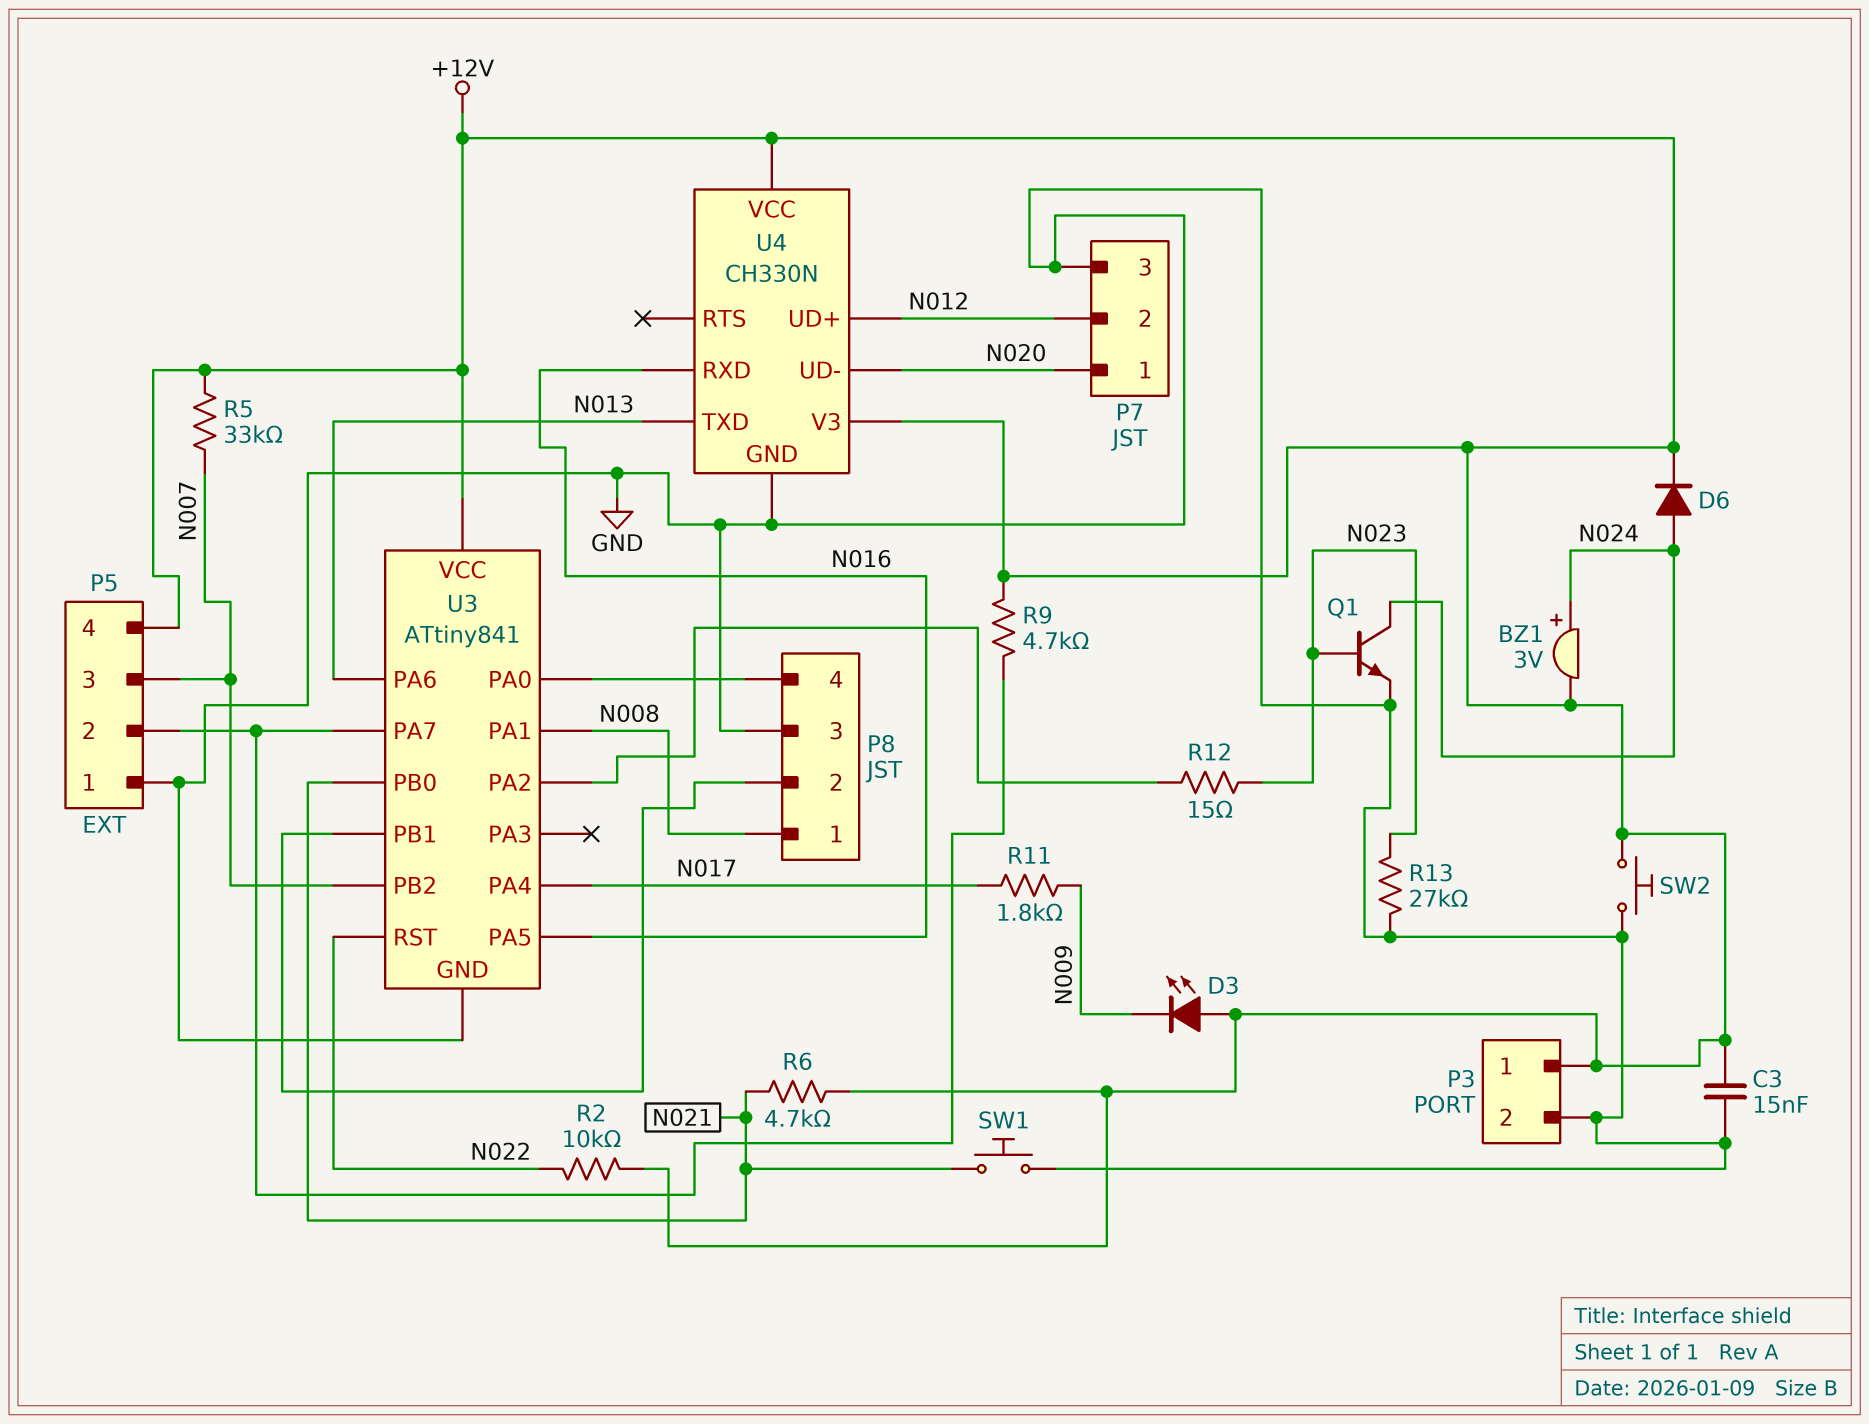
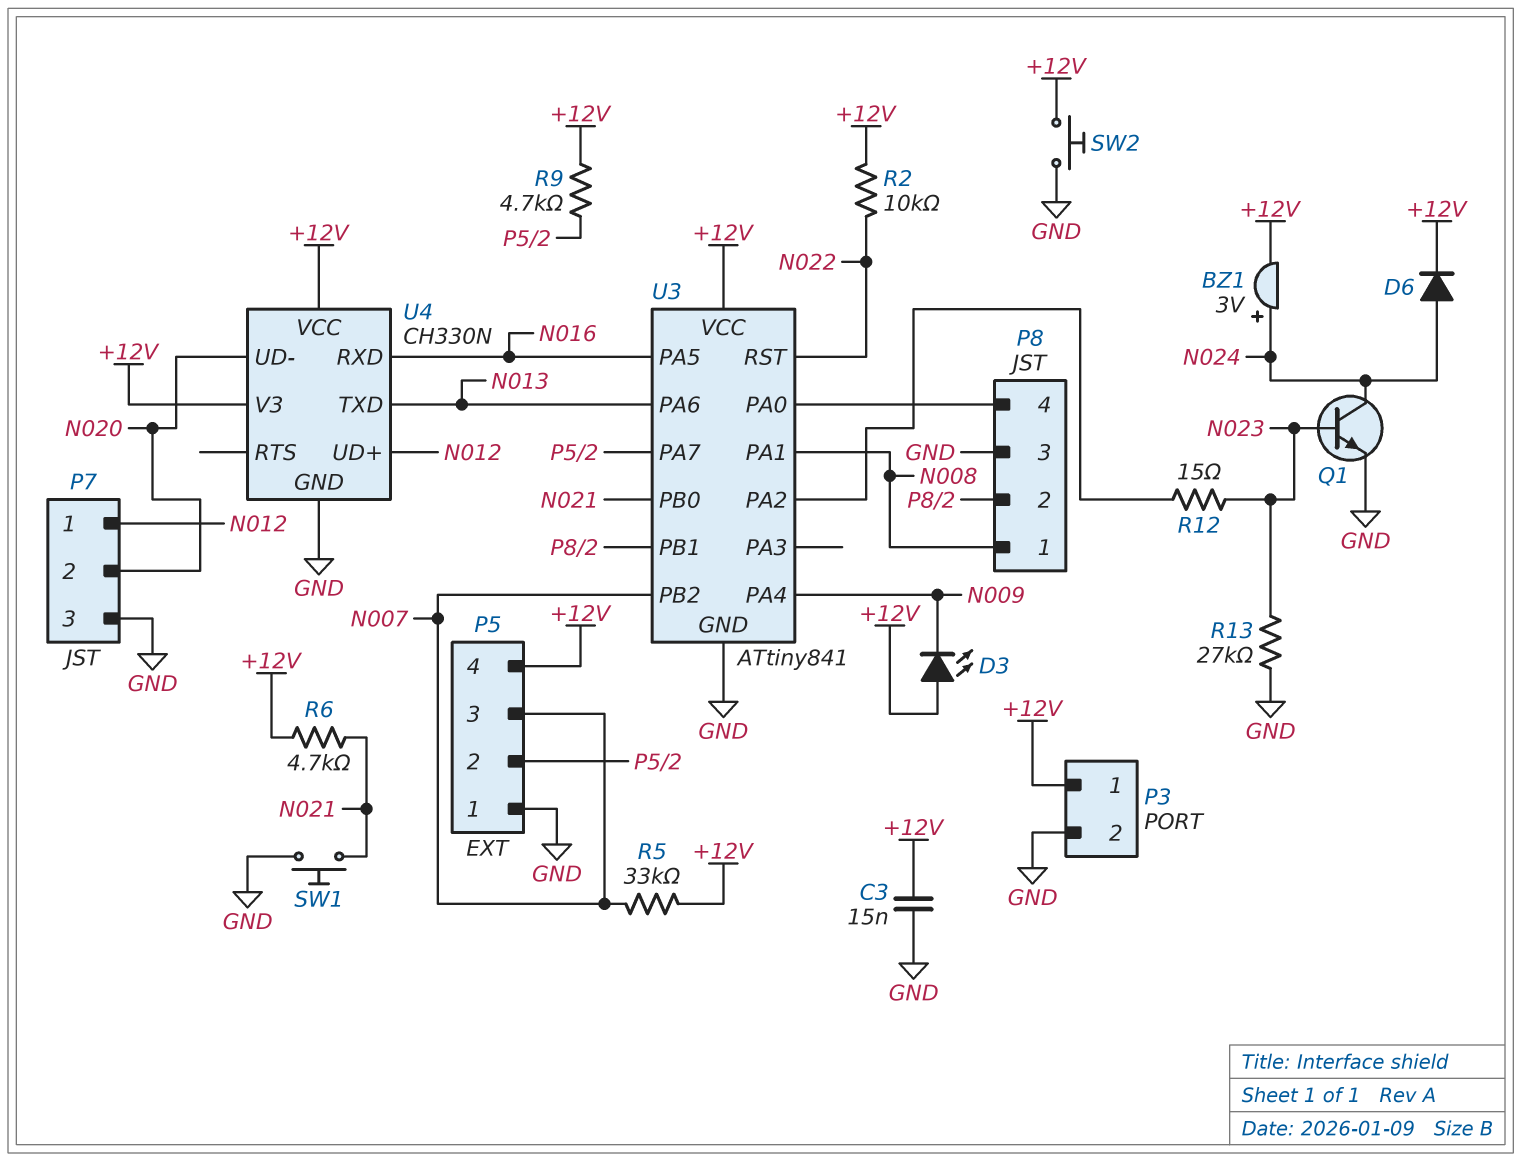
P7 pin 1: N020 -> N012
P7 pin 2: N012 -> N020
R11: 1.8k (N009, N017) -> none
U3 pin PA4: N017 -> N009

